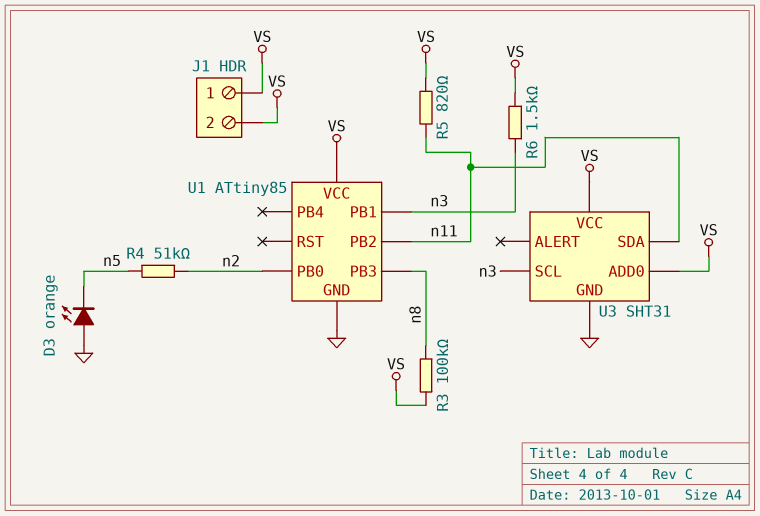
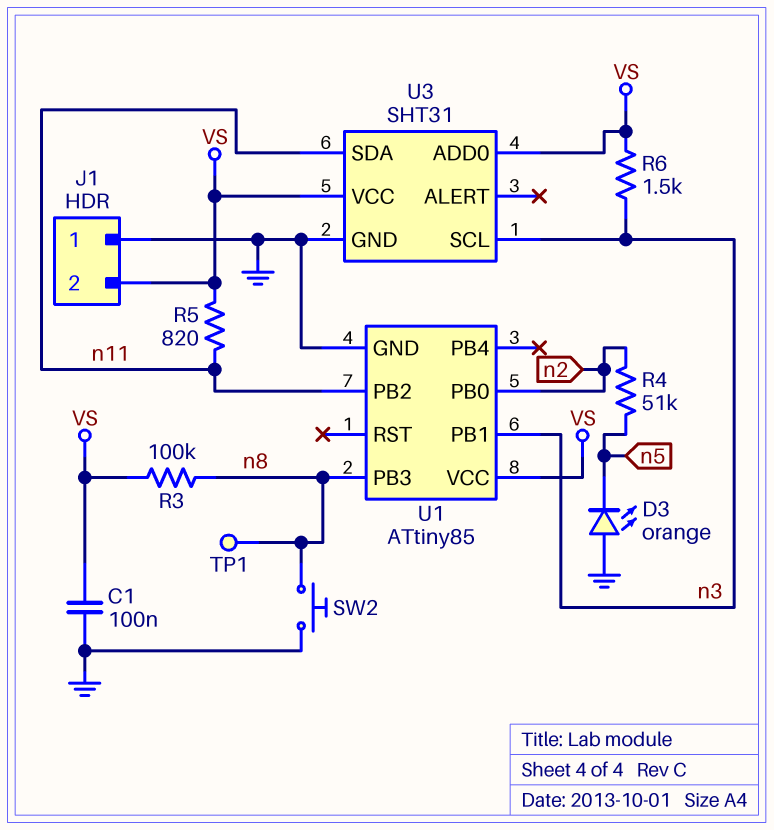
C1: none -> 100nF (GND, VS)
J1 pin 1: VS -> GND
SW2: none -> button (GND, n8)
TP1: none -> test point (n8)

